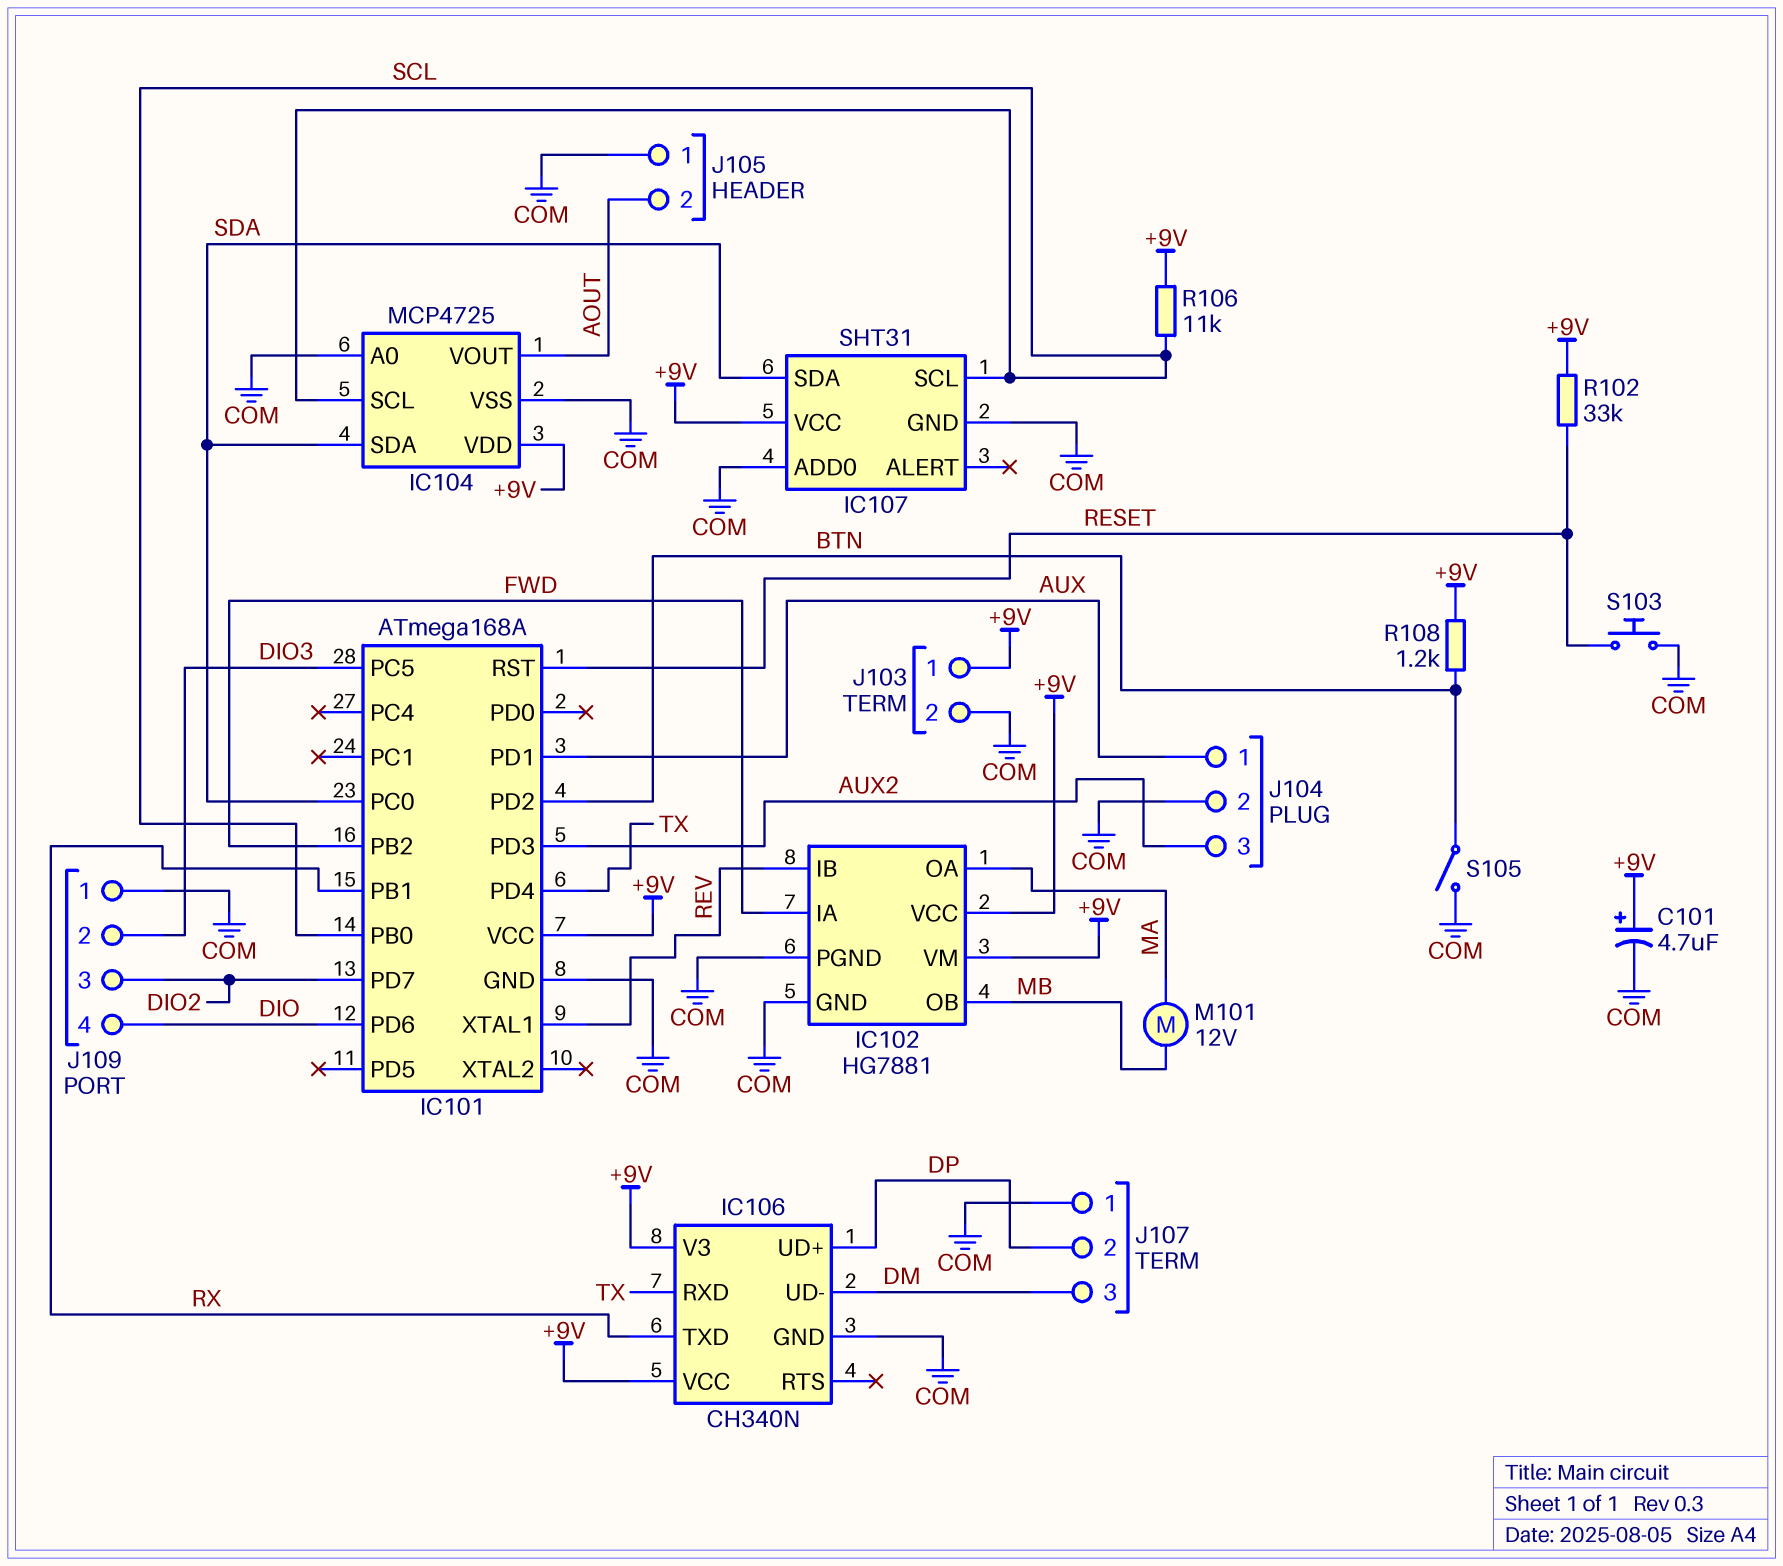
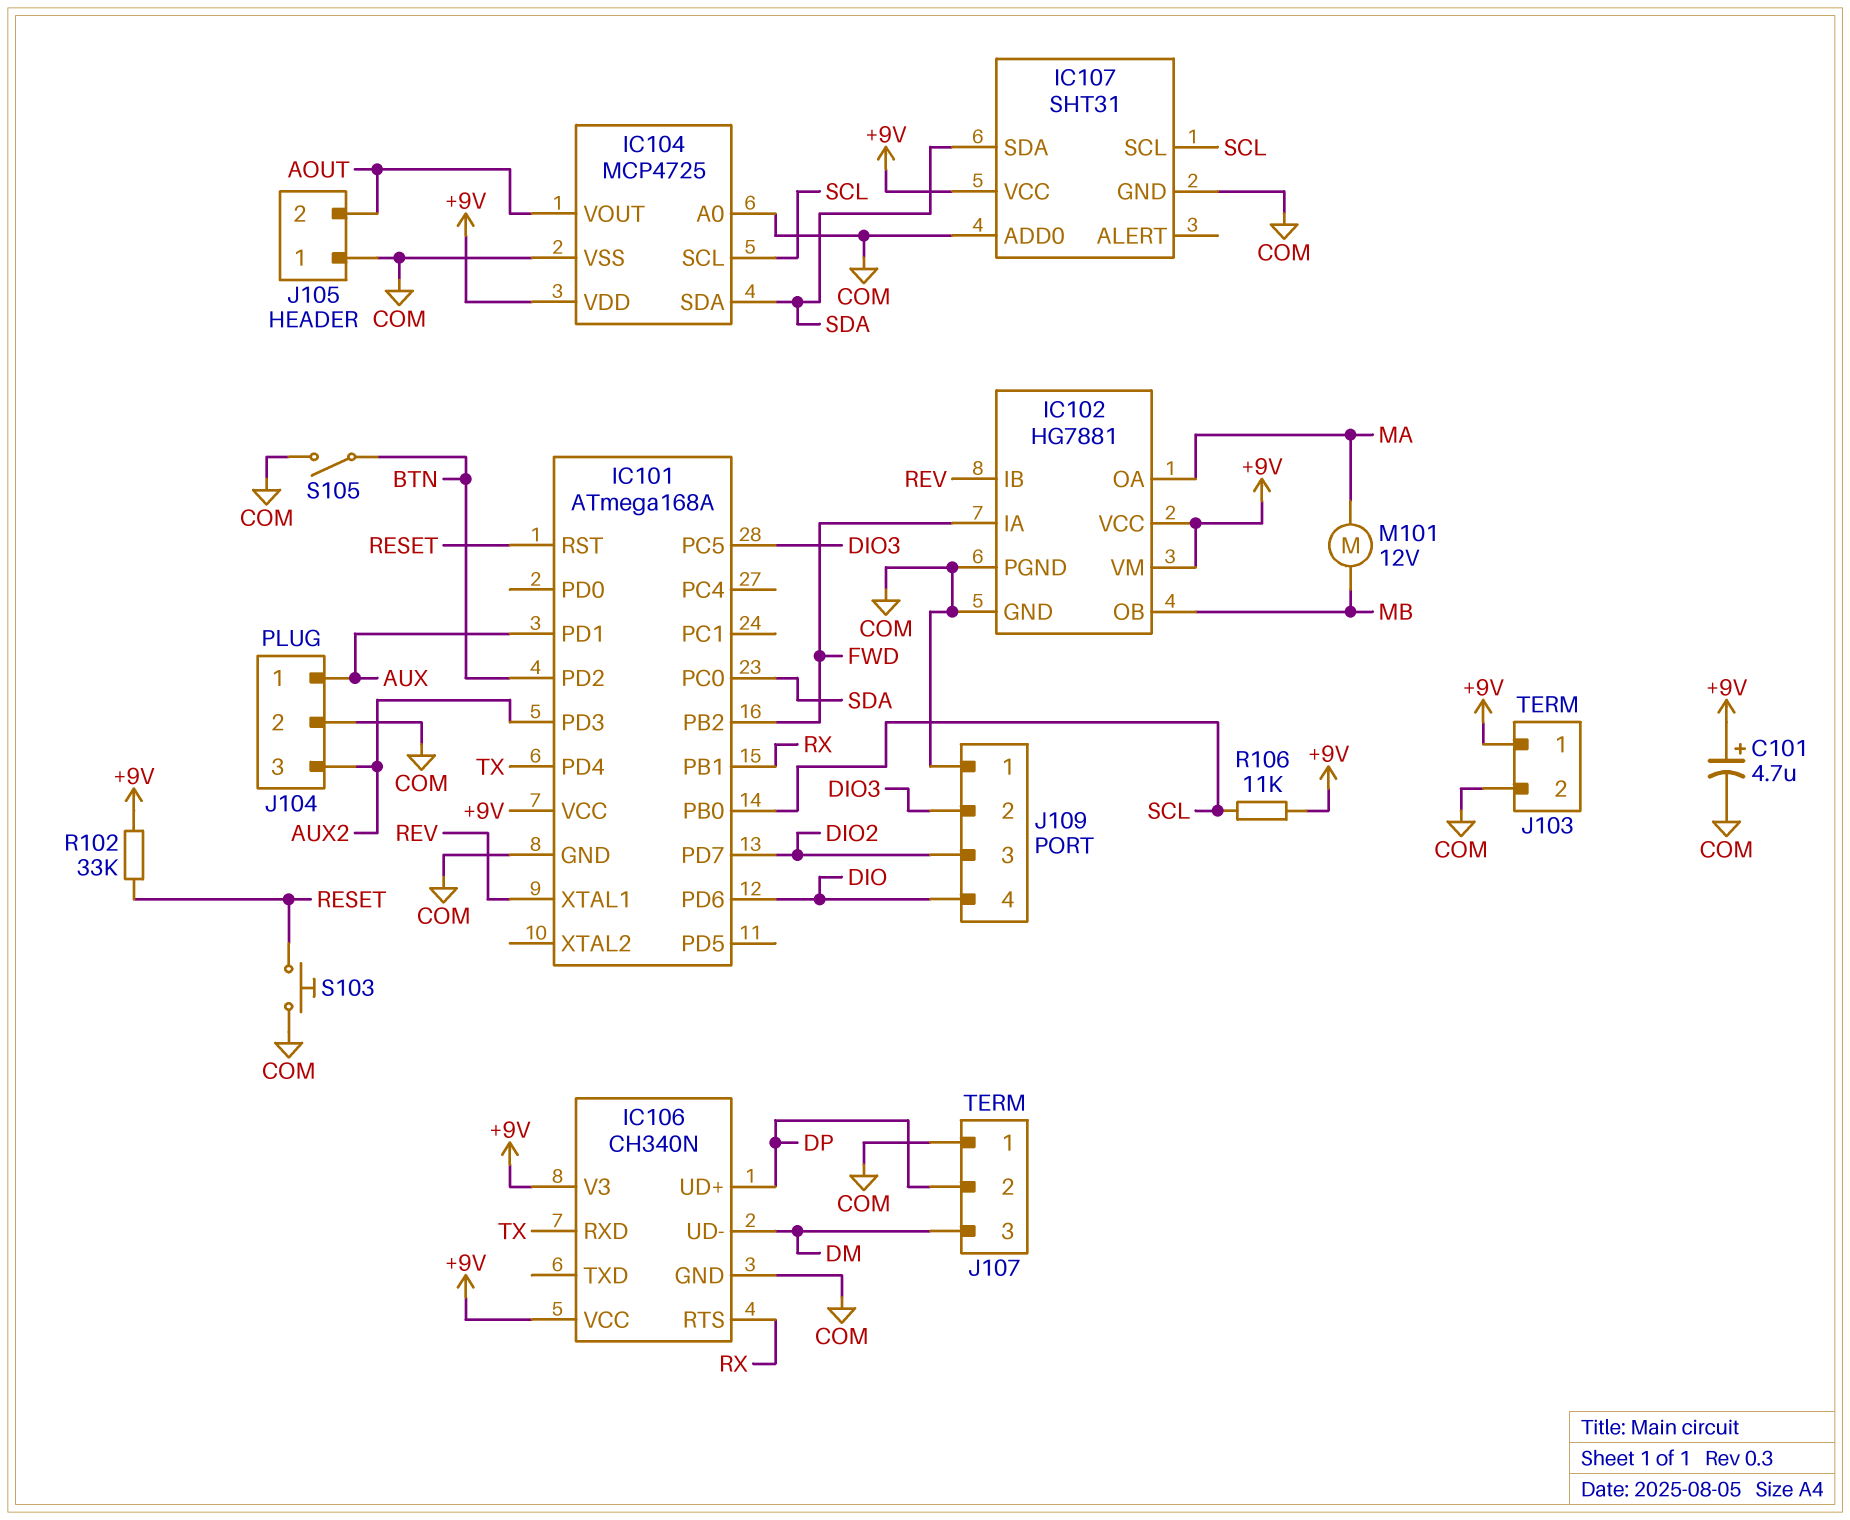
IC106 pin RTS: none -> RX
IC106 pin TXD: RX -> none
R108: 1.2k (+9V, BTN) -> none

